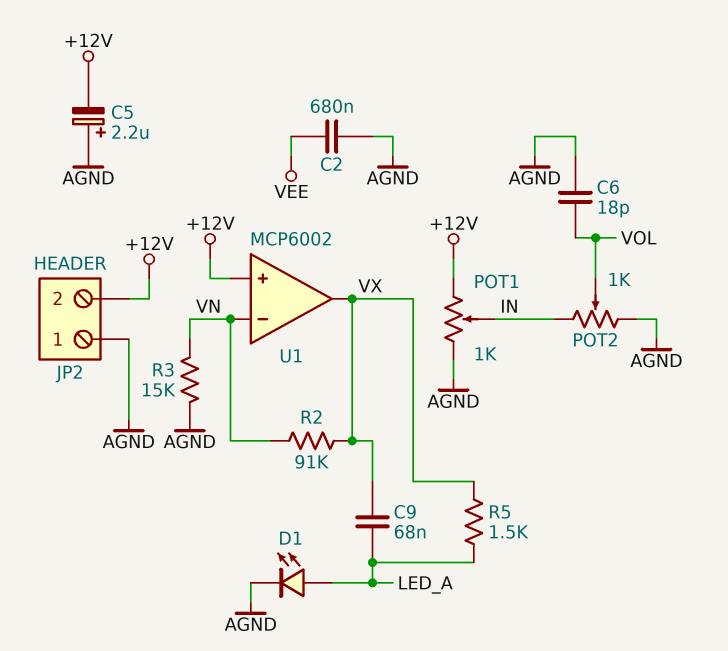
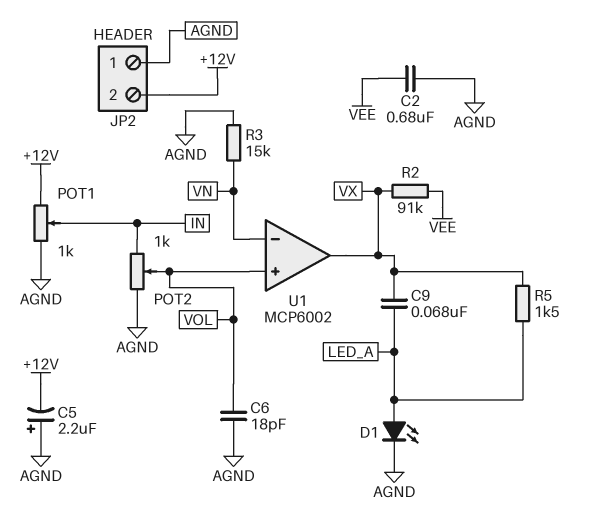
R2: 91k (VN, VX) -> 91k (VEE, VX)
U1 pin in+: +12V -> VOL

